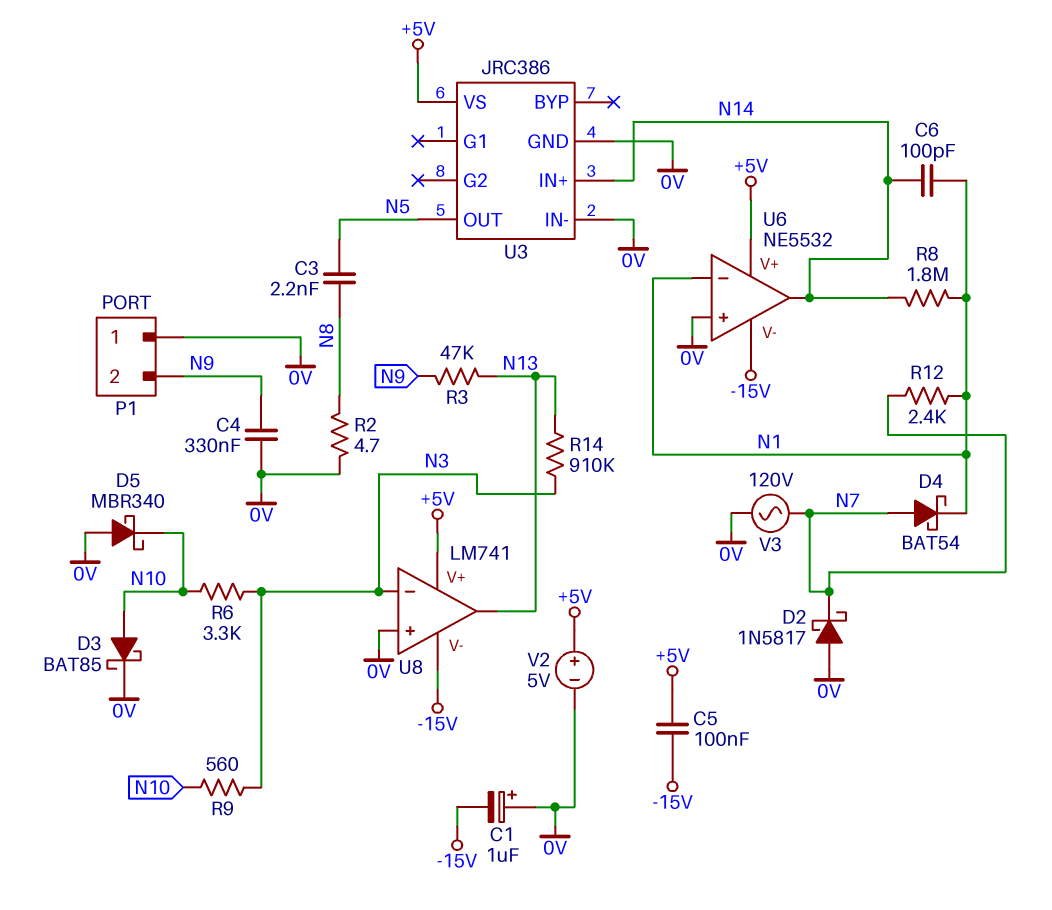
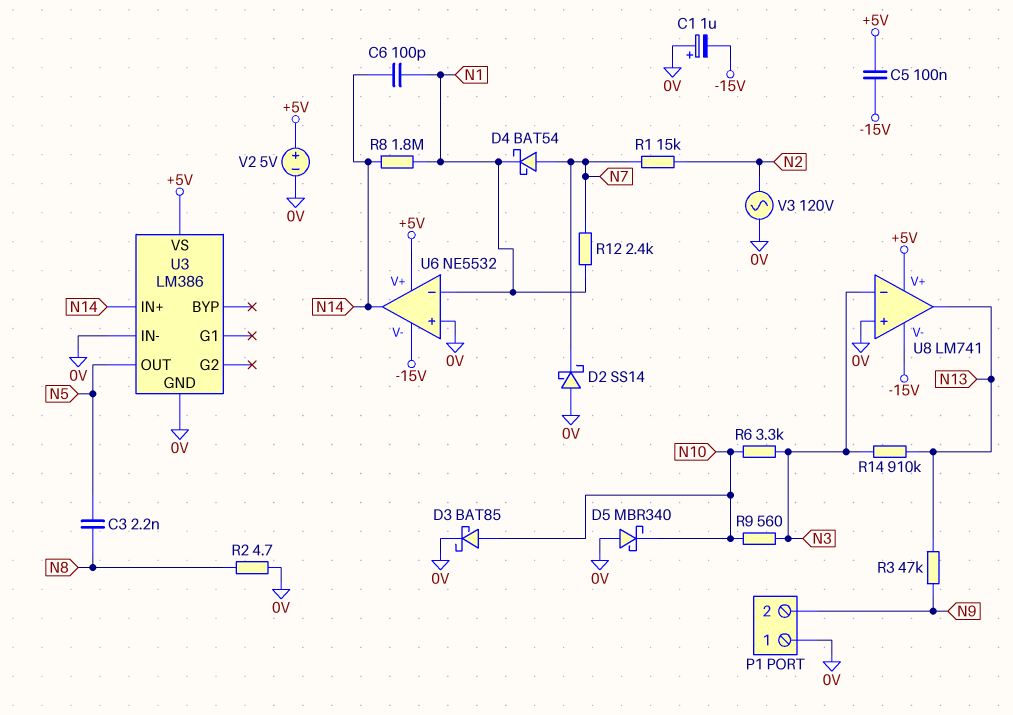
C4: 330nF (0V, N9) -> none
D2: schottky 1N5817 (A 0V, K N7) -> schottky SS14 (A 0V, K N7)
R1: none -> 15k (N2, N7)
U3: JRC386 -> LM386
V3: AC 120V (0V, N7) -> AC 120V (0V, N2)

